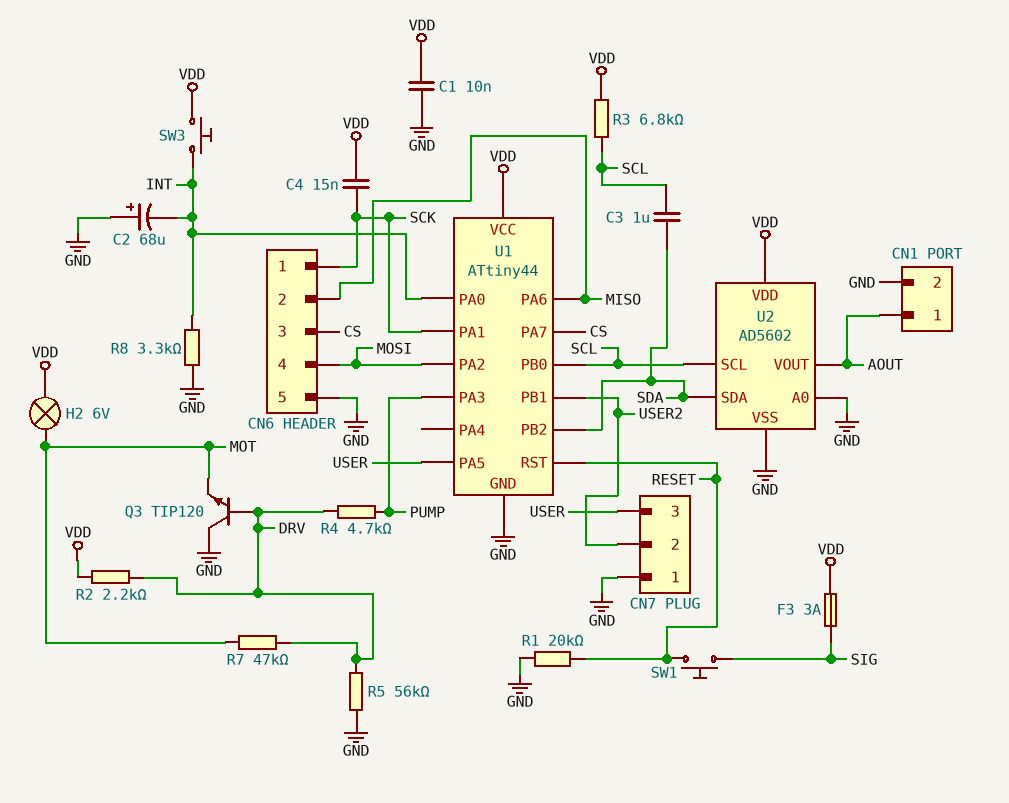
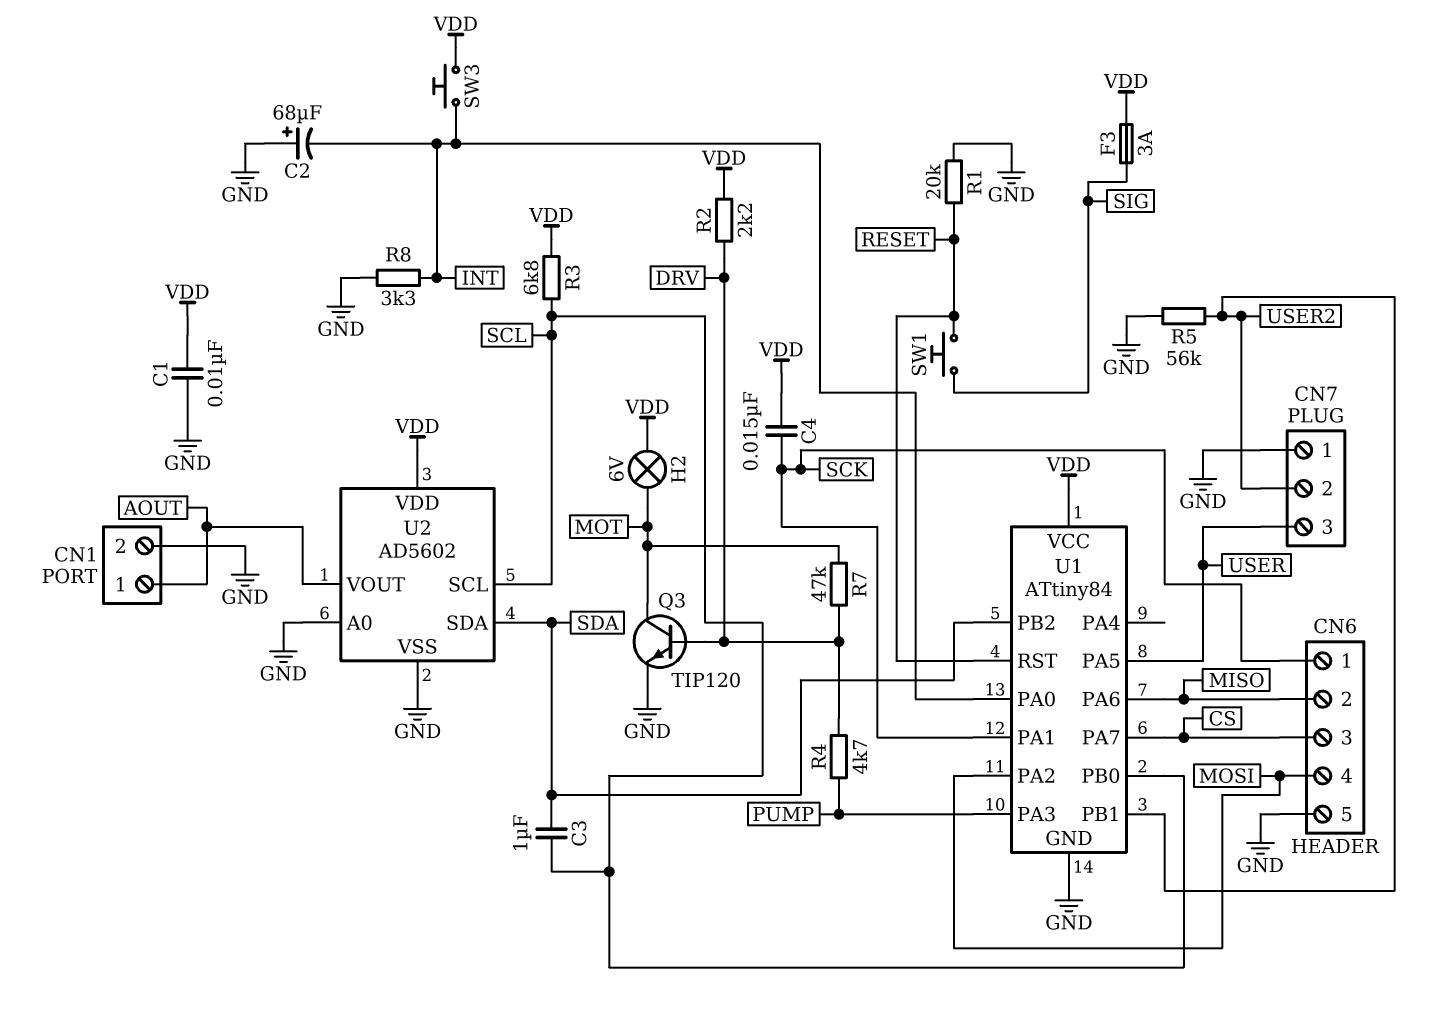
Q3: NPN TIP120 (B DRV, C GND, E MOT) -> NPN TIP120 (B DRV, C MOT, E GND)
R5: 56k (DRV, GND) -> 56k (GND, USER2)
U1: ATtiny44 -> ATtiny84

